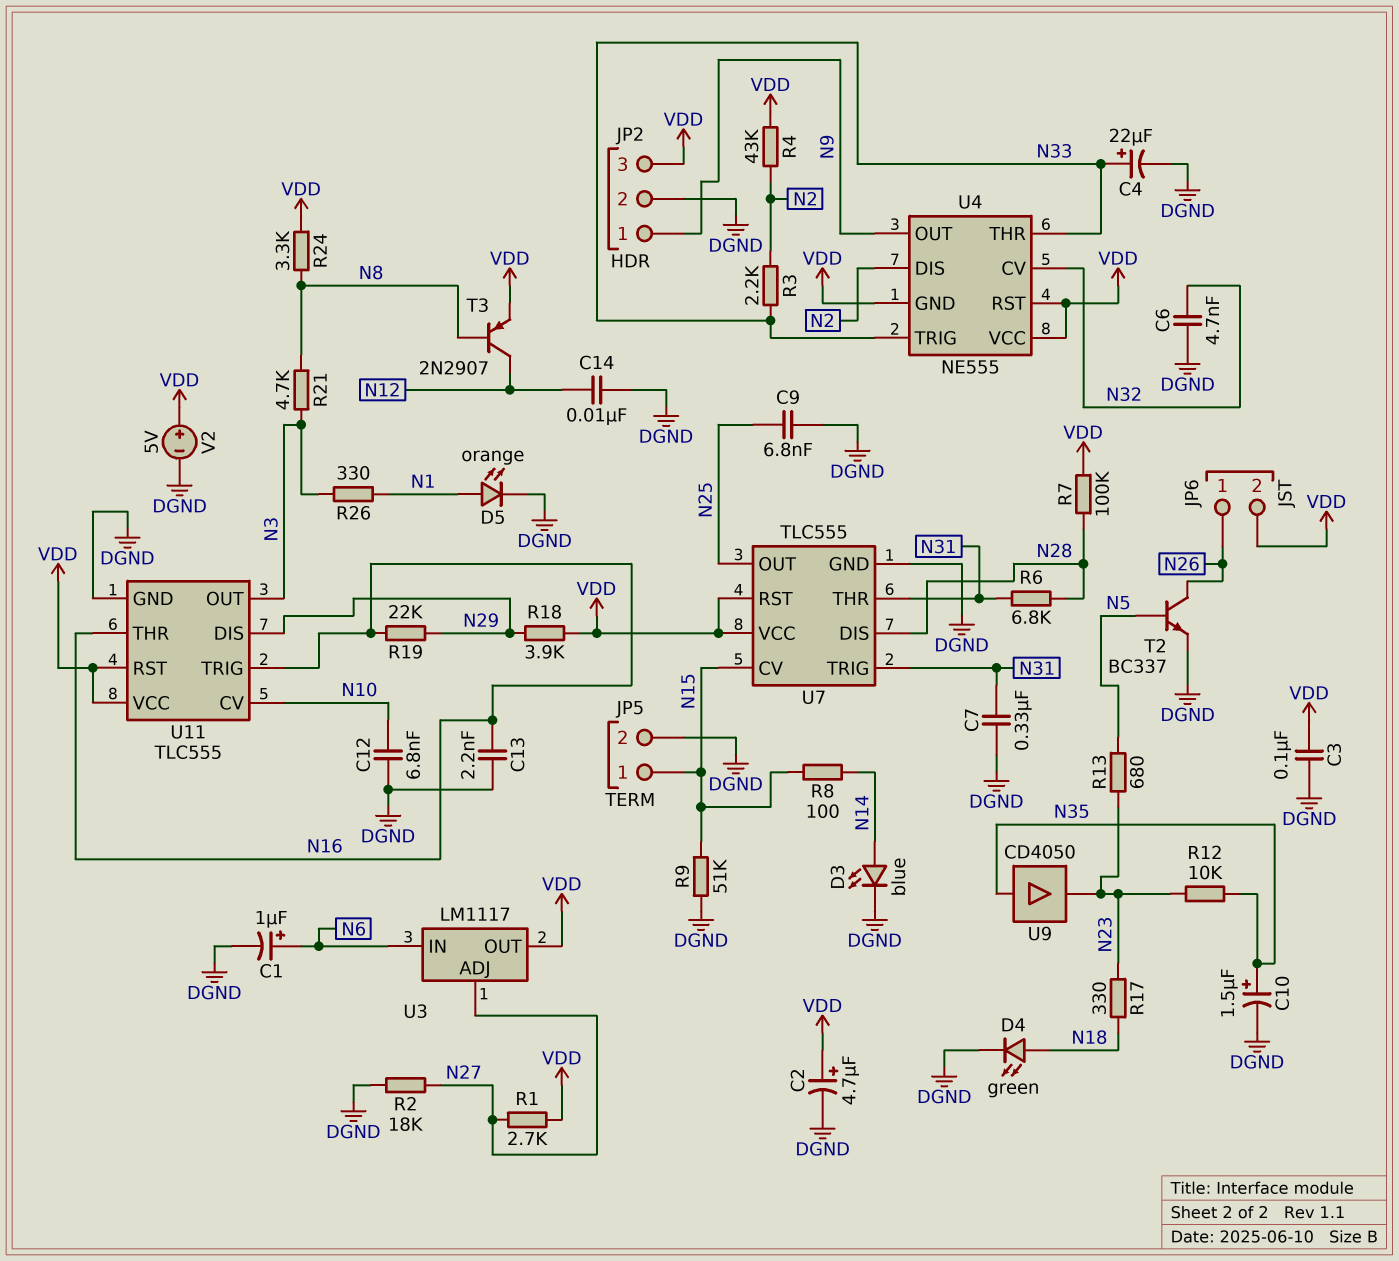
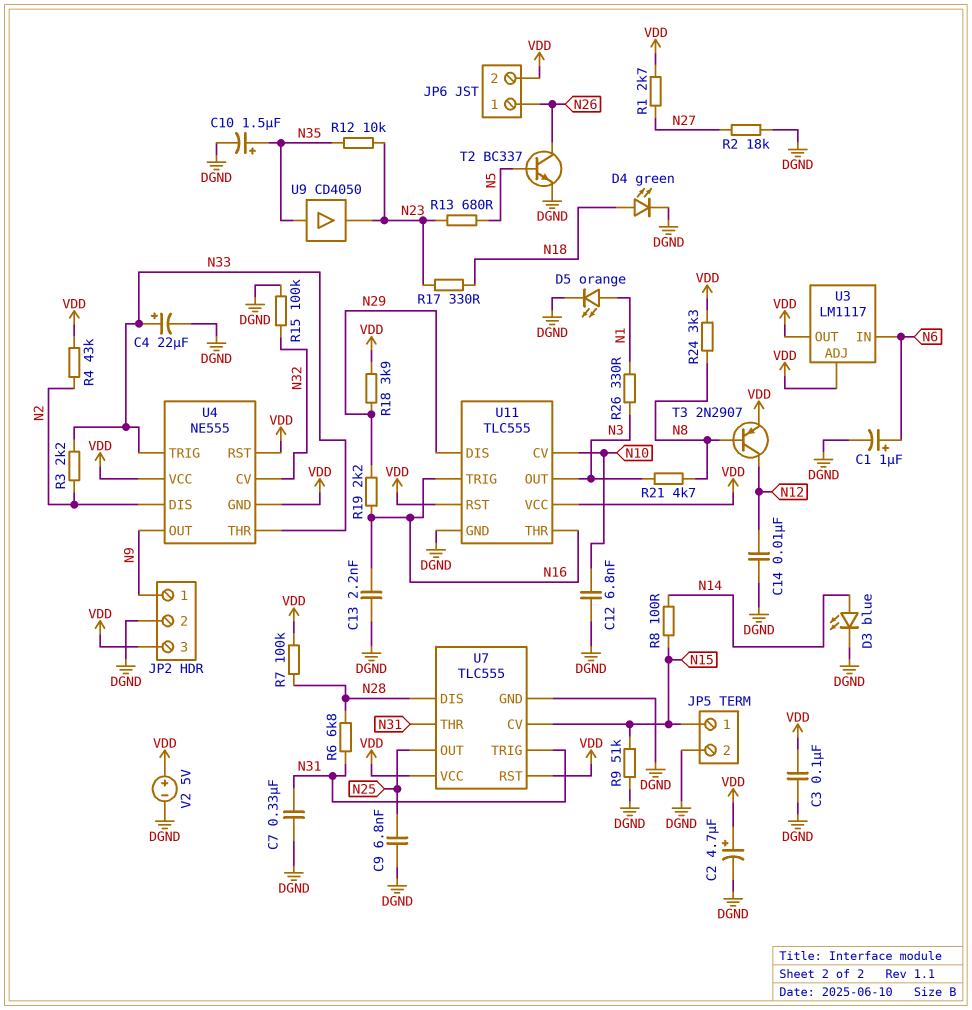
C6: 4.7nF (DGND, N32) -> none
R15: none -> 100k (DGND, N32)
R19: 22k (N16, N29) -> 2.2k (N16, N29)
U3 pin ADJ: N27 -> VDD

